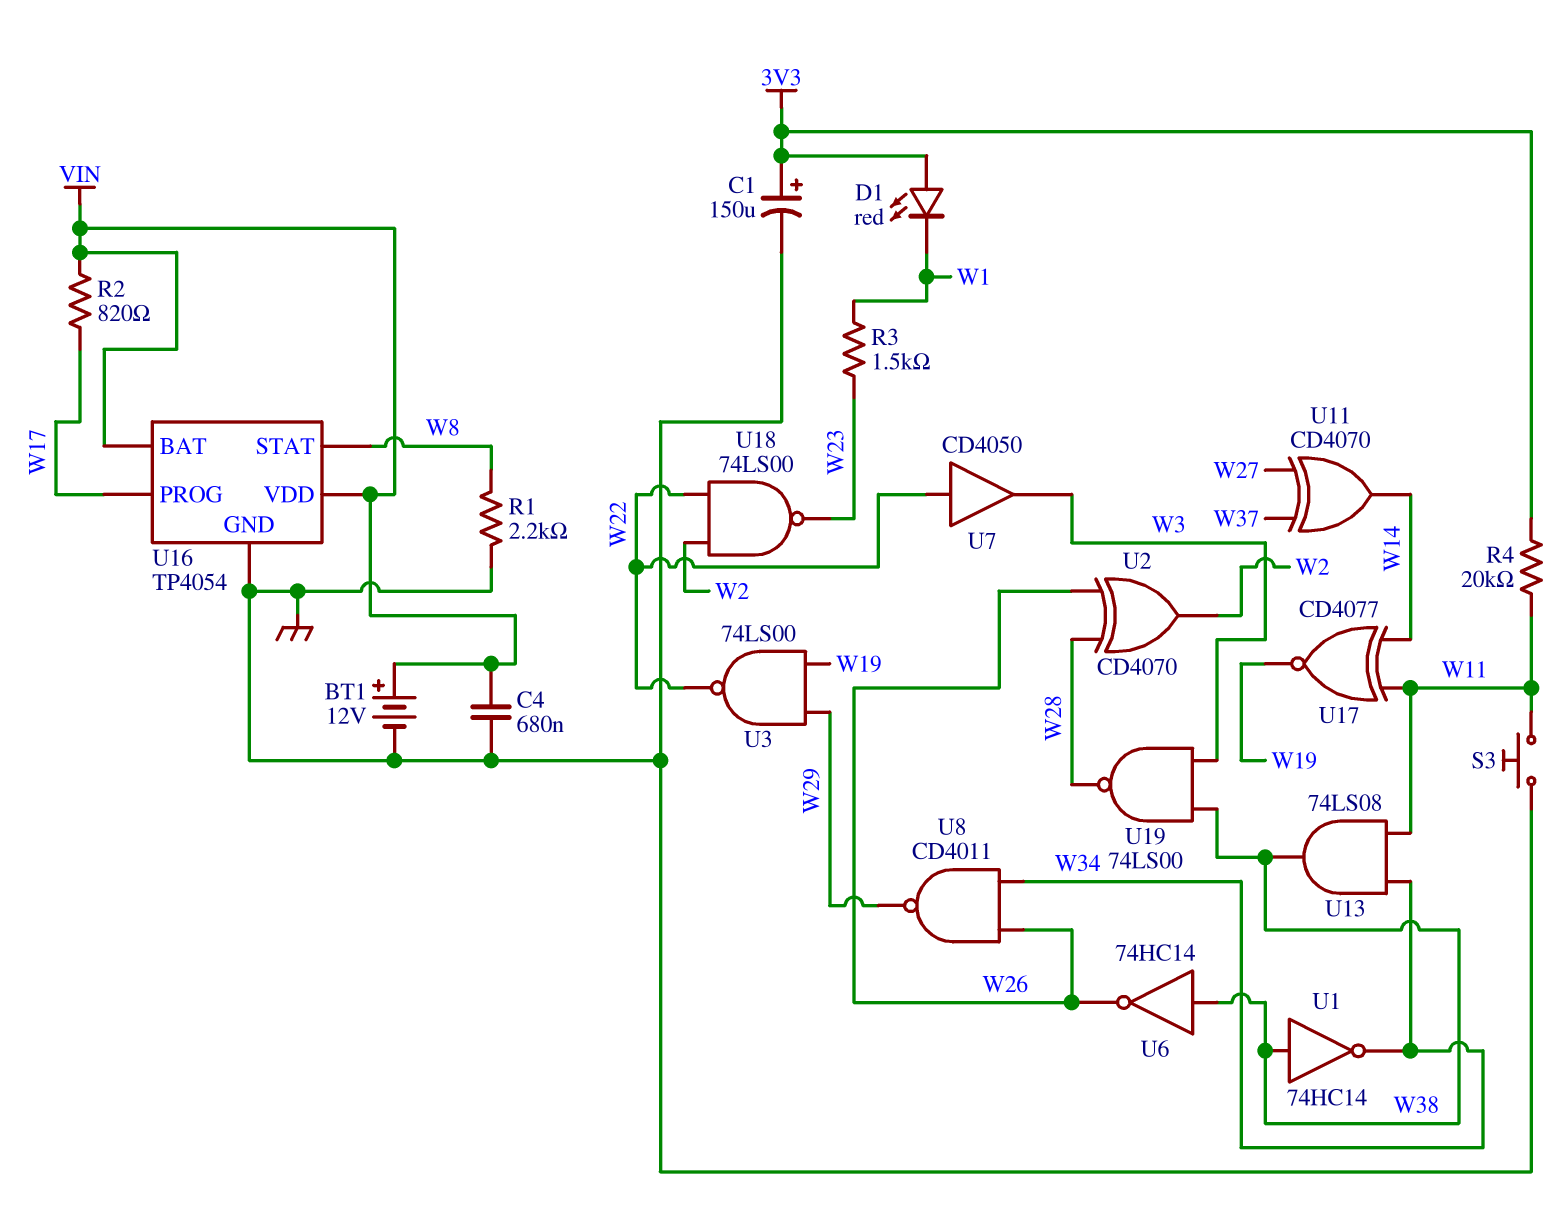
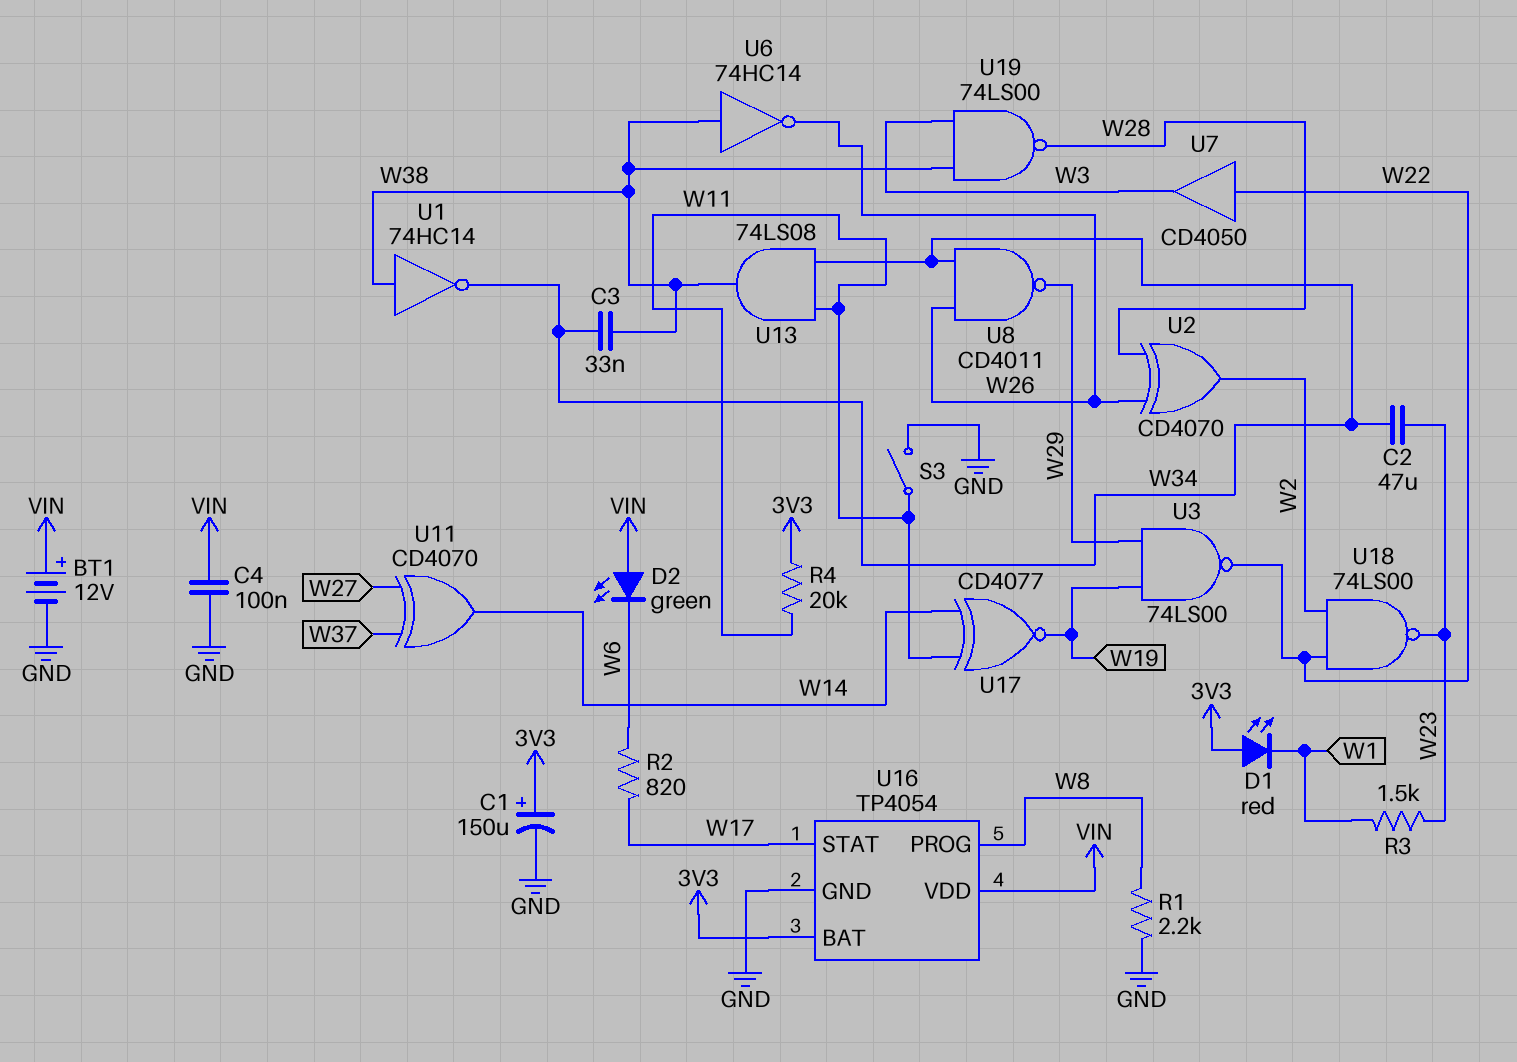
C2: none -> 47uF (W23, W34)
C3: none -> 33nF (W34, W38)
C4: 680nF (GND, VIN) -> 100nF (GND, VIN)
D2: none -> LED green (A VIN, K W6)
R2: 820 (VIN, W17) -> 820 (W6, W17)
S3: button (GND, W11) -> switch (GND, W11)
U16 pin BAT: VIN -> 3V3
U16 pin PROG: W17 -> W8
U16 pin STAT: W8 -> W17

